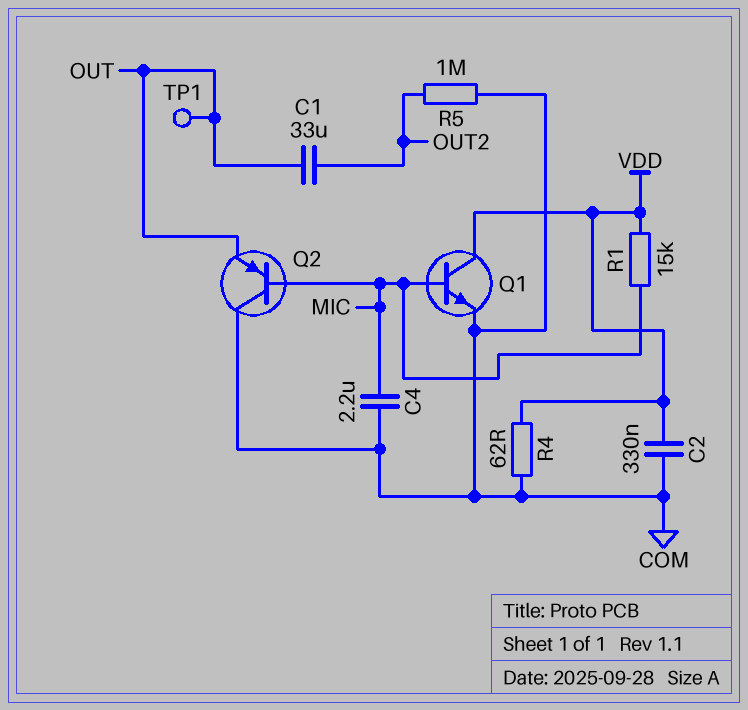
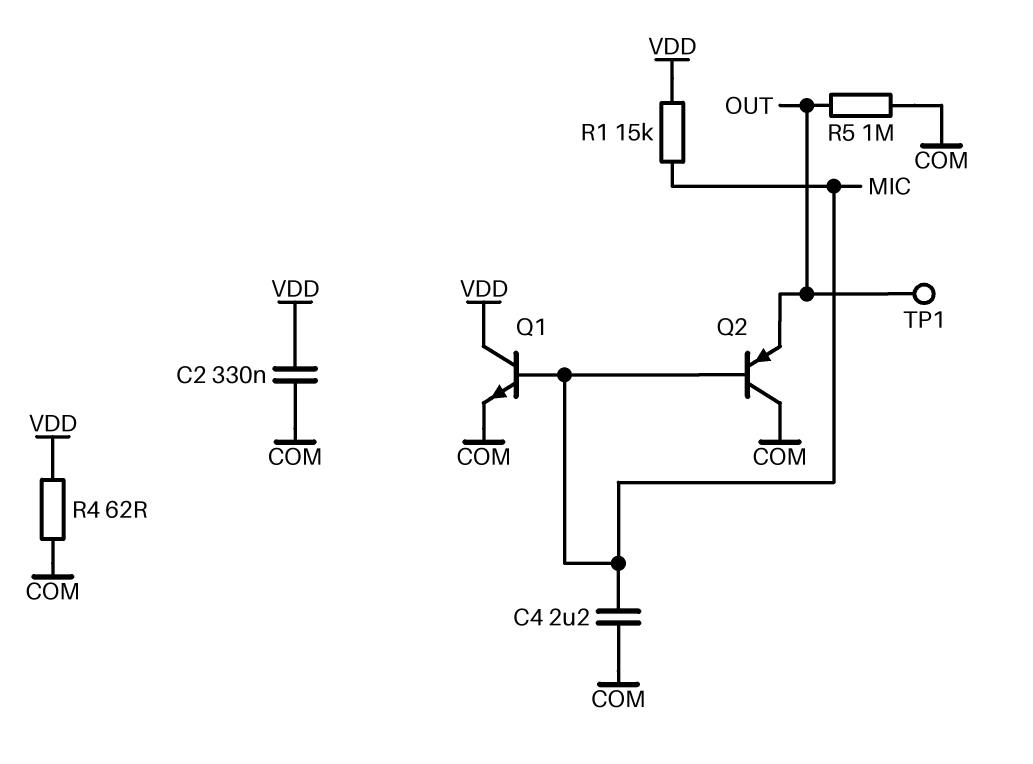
C1: 33uF (OUT, OUT2) -> none
R5: 1M (COM, OUT2) -> 1M (COM, OUT)

